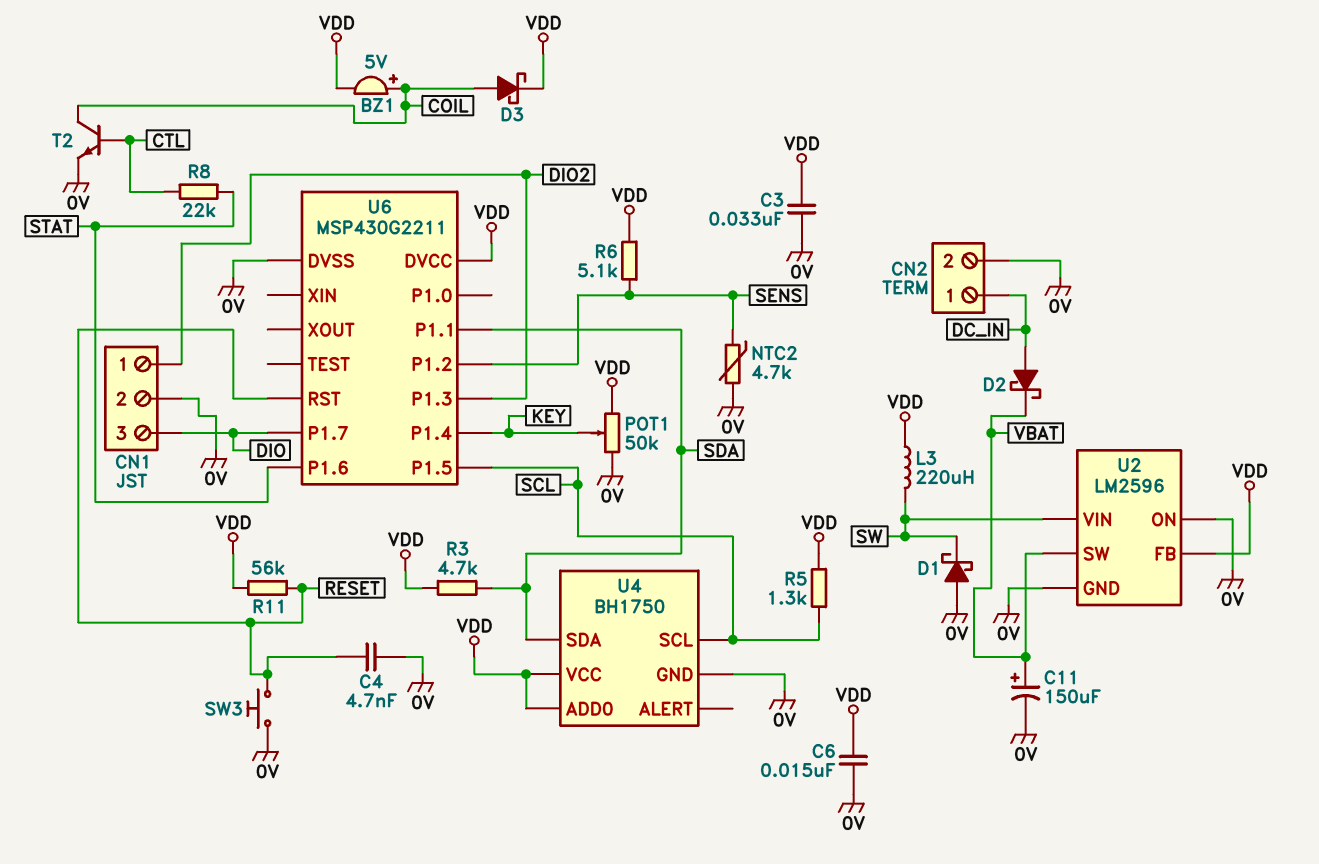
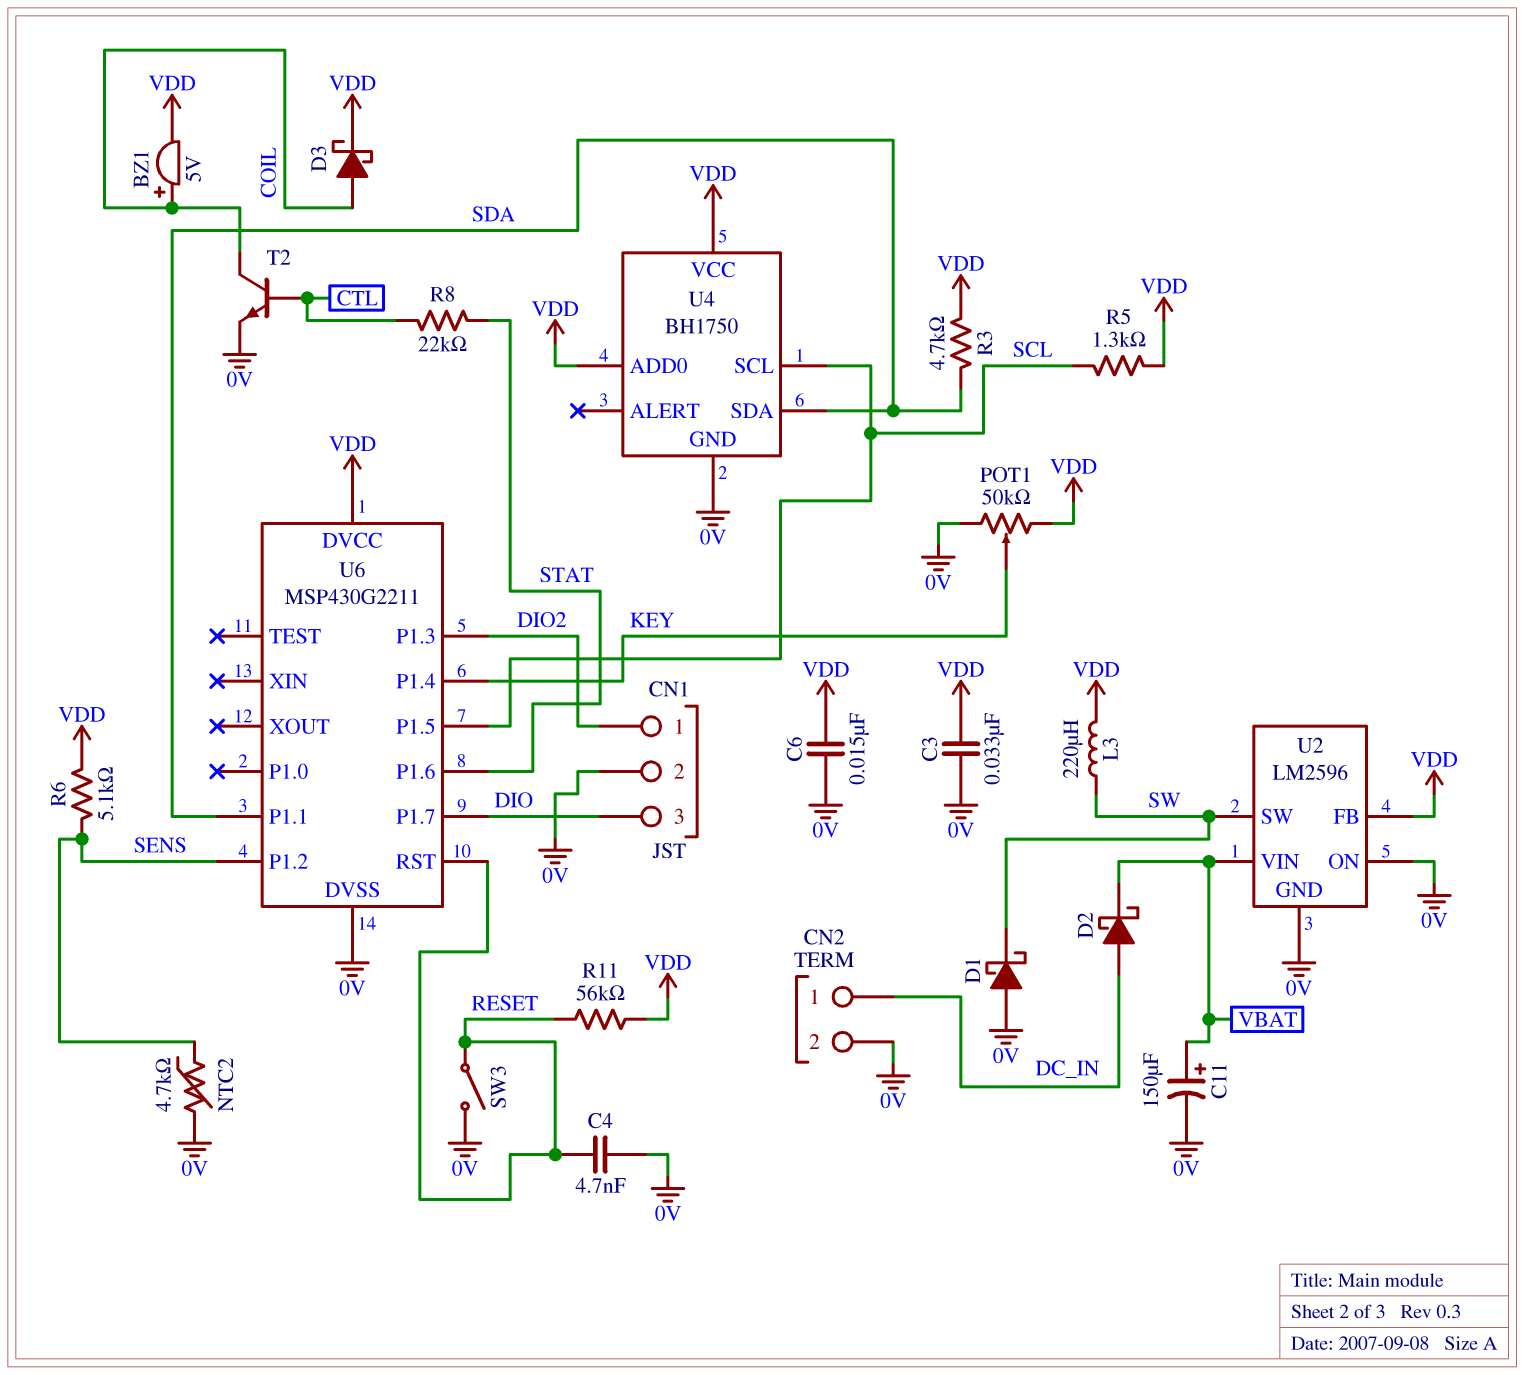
SW3: button (0V, RESET) -> switch (0V, RESET)
U2 pin SW: VBAT -> SW
U2 pin VIN: SW -> VBAT

